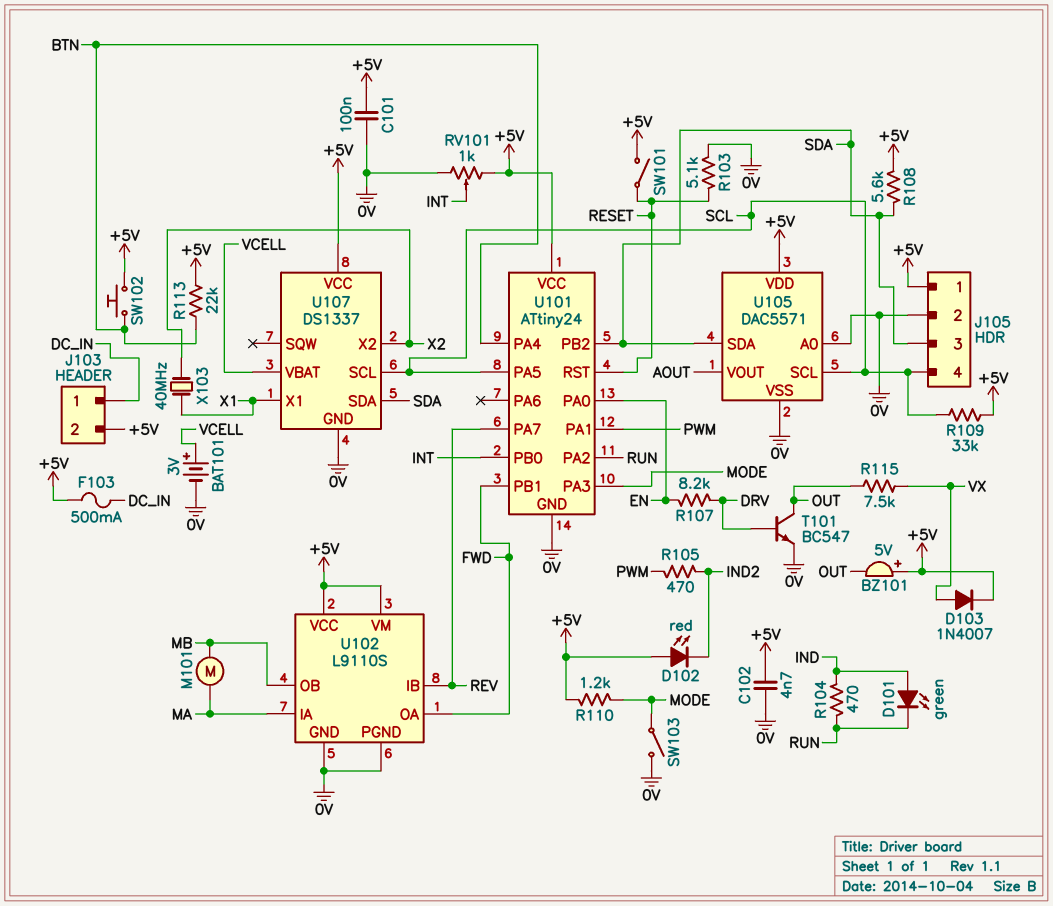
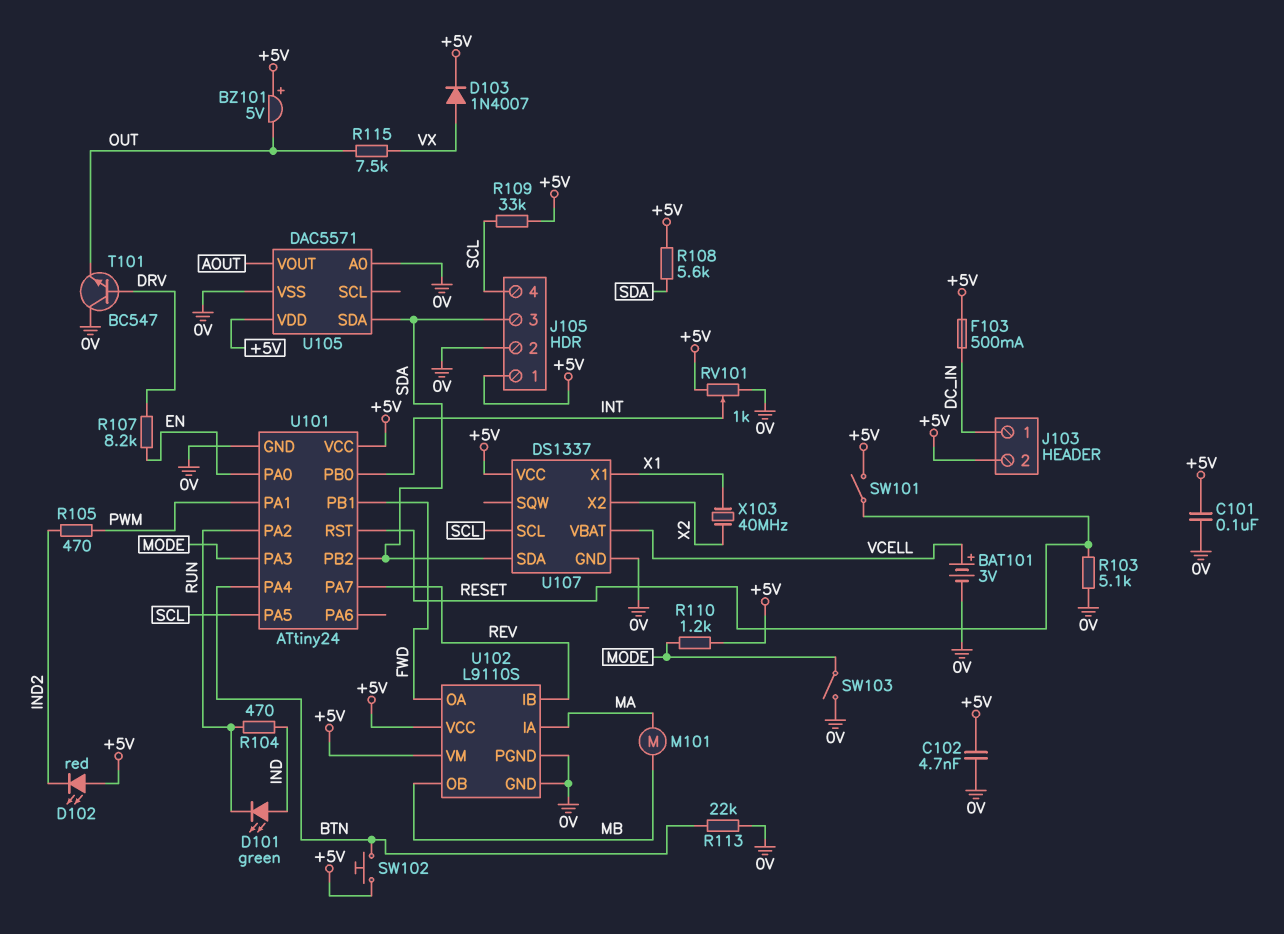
R113: 22k (+5V, BTN) -> 22k (0V, BTN)
T101: NPN BC547 (B DRV, C OUT, E 0V) -> NPN BC547 (B DRV, C 0V, E OUT)
U105 pin SCL: SCL -> none

